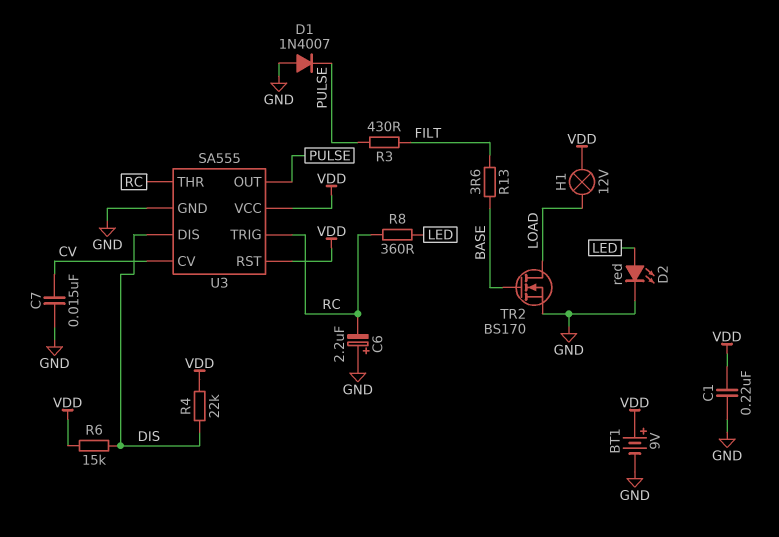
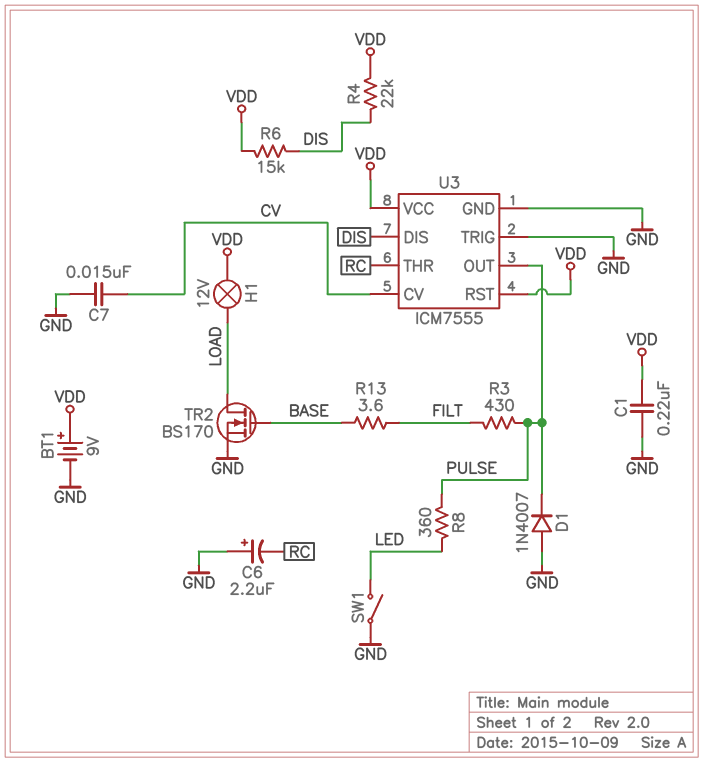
D2: LED red (A LED, K GND) -> none
R8: 360 (LED, RC) -> 360 (LED, PULSE)
SW1: none -> switch (GND, LED)
U3: SA555 -> ICM7555
U3 pin TRIG: RC -> GND

